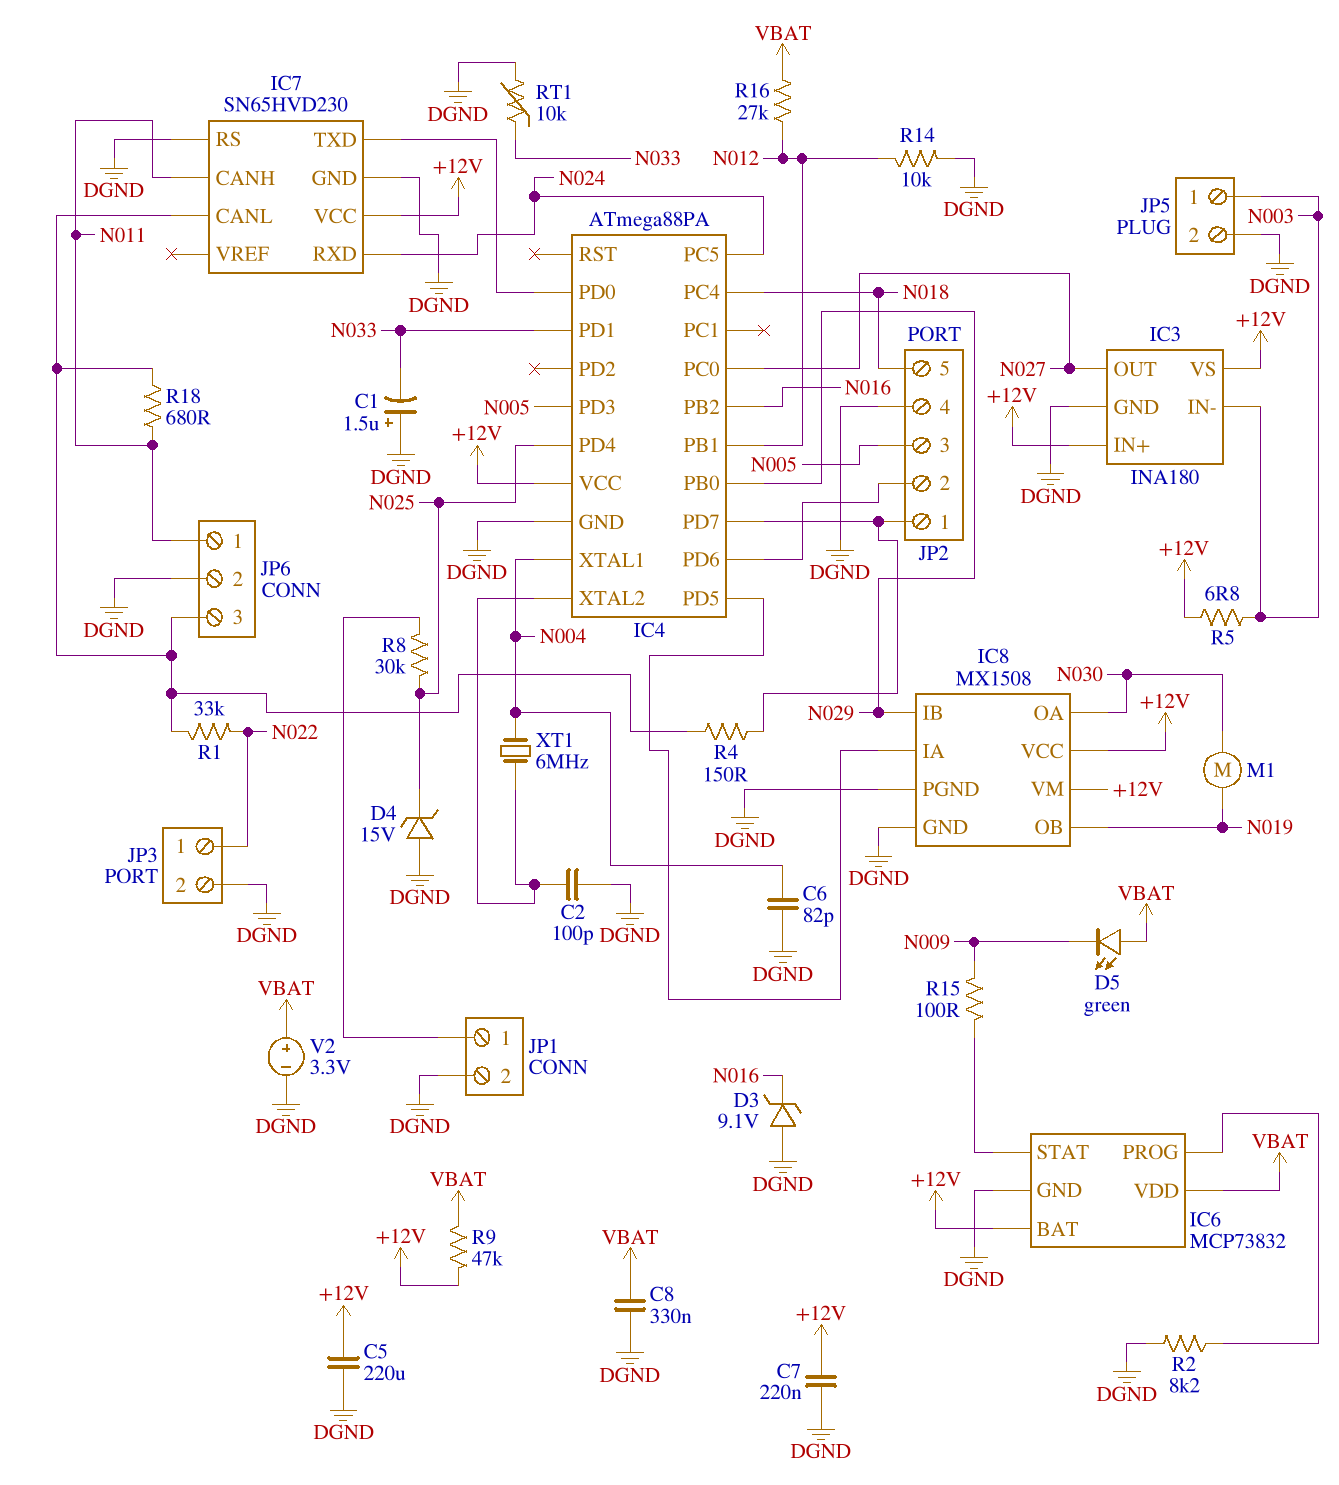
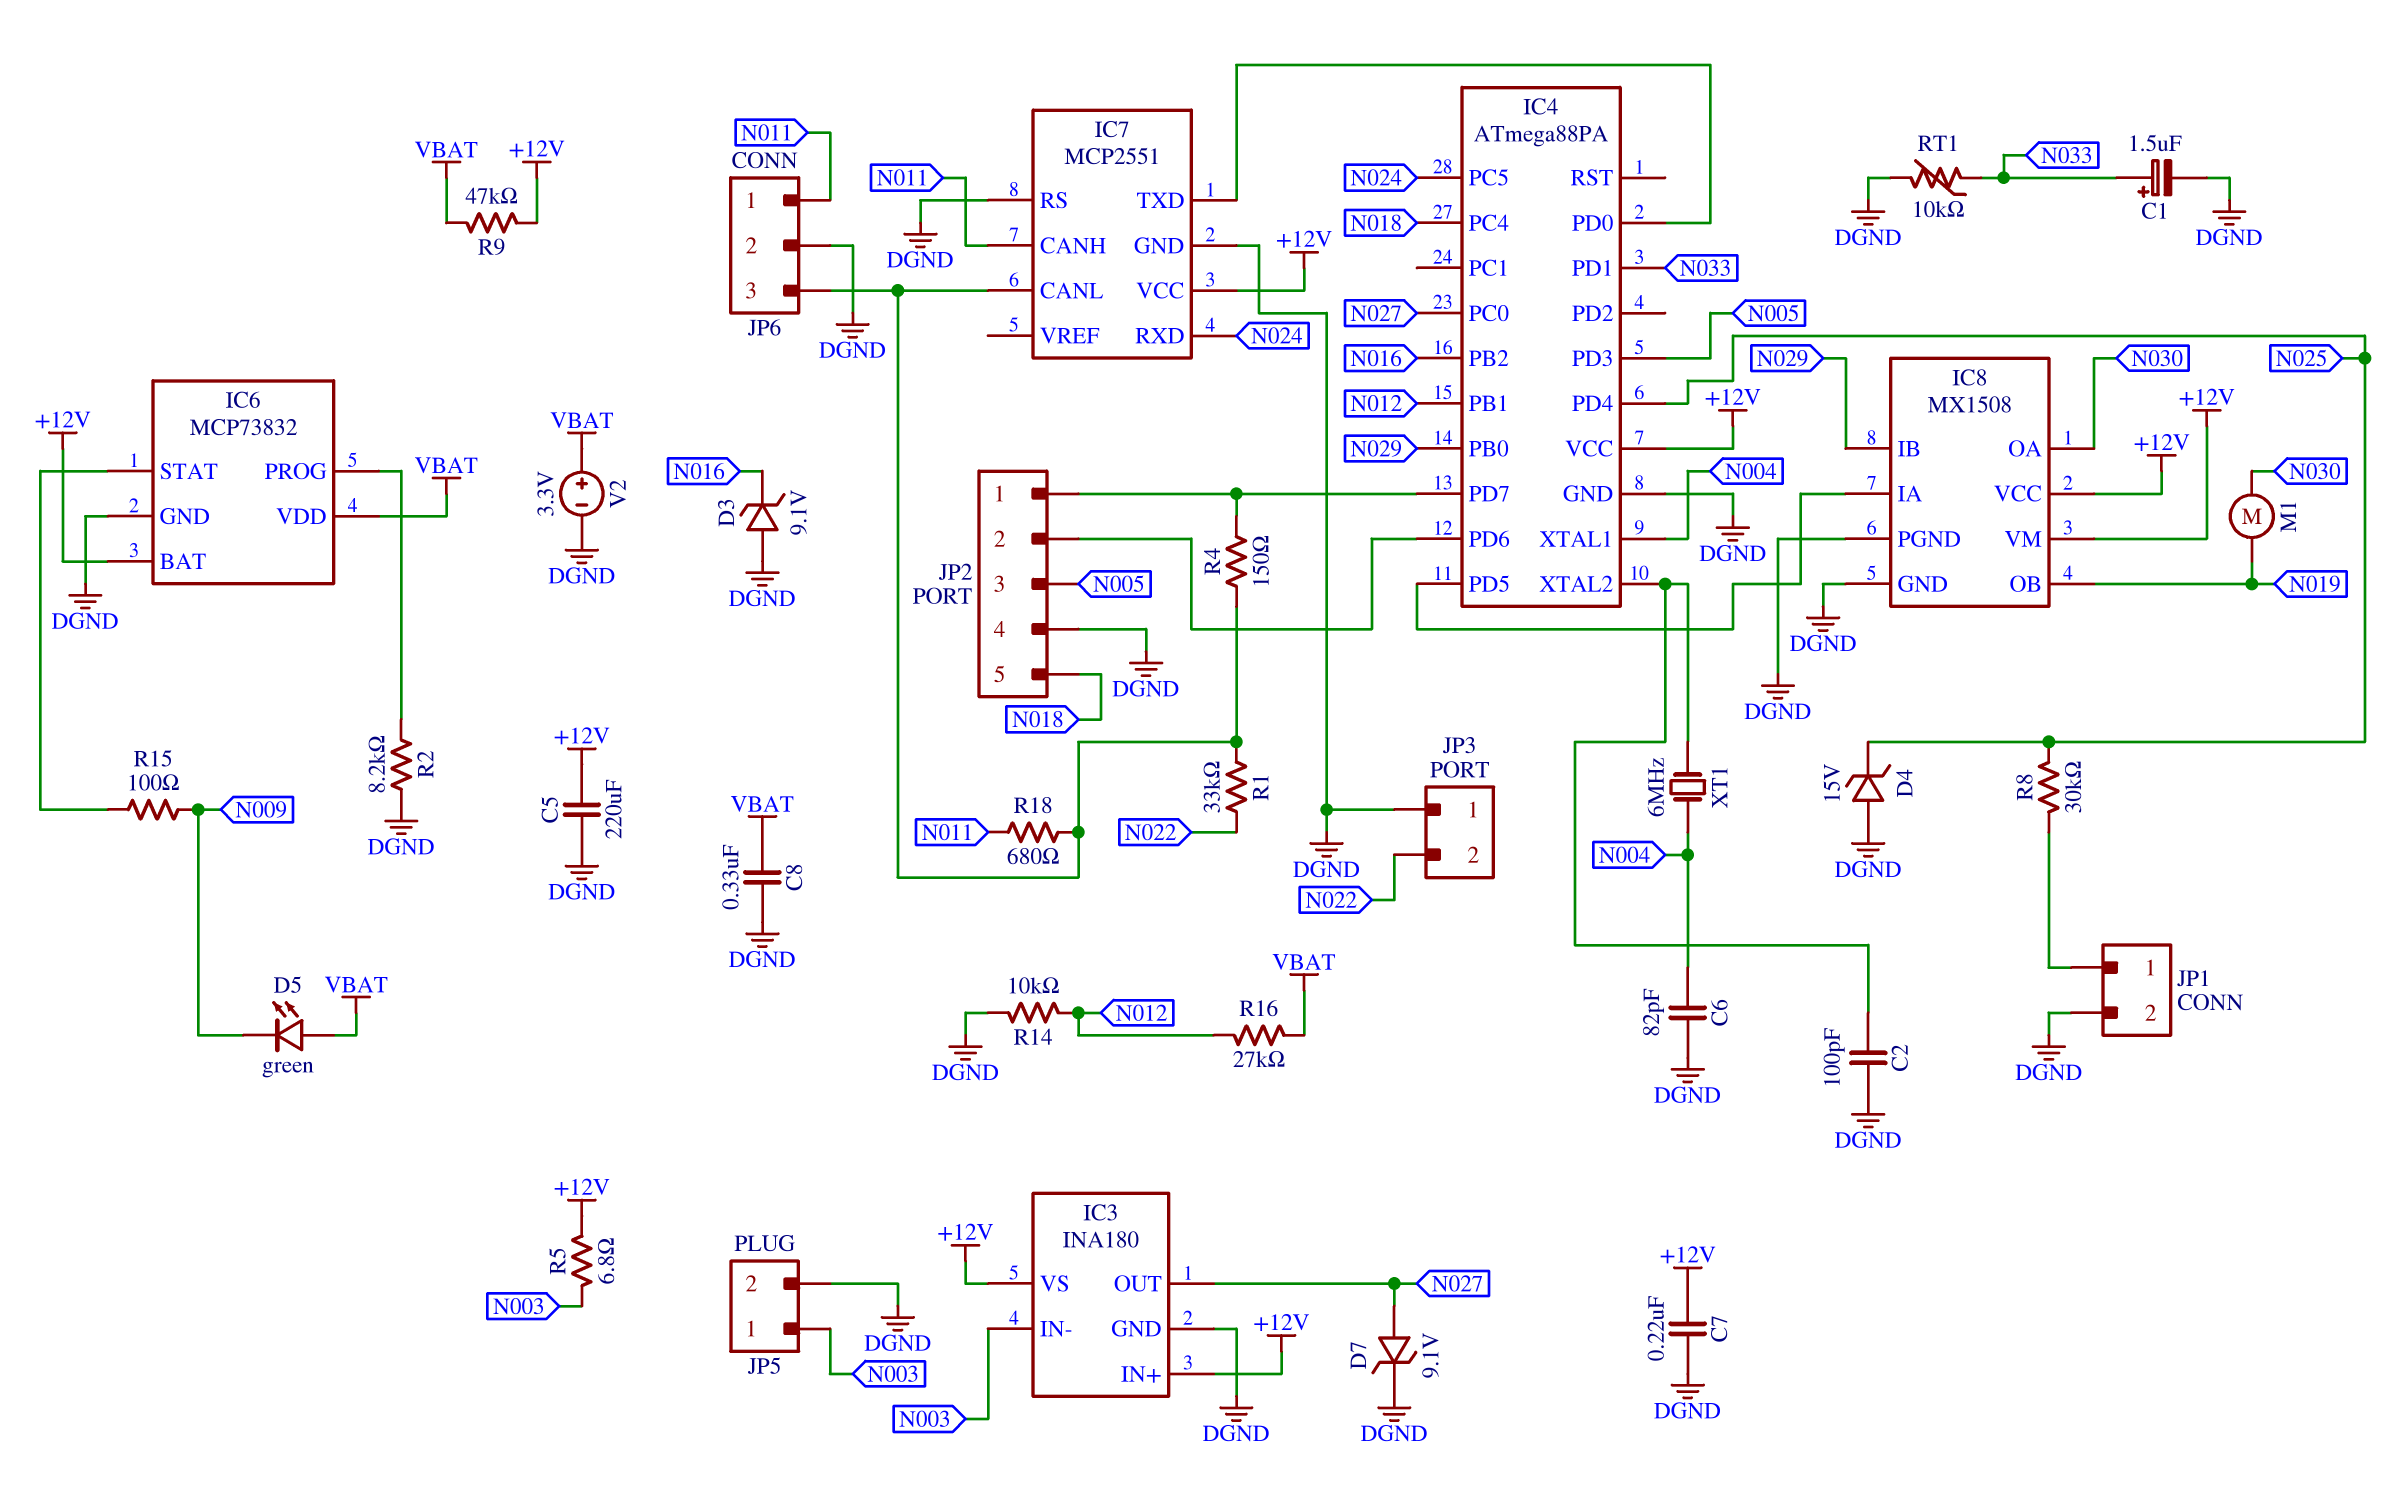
C1: 1.5uF (plus DGND, minus N033) -> 1.5uF (plus N033, minus DGND)
D7: none -> zener 9.1V (A N027, K DGND)
IC7: SN65HVD230 -> MCP2551
JP3 pin 1: N022 -> DGND
JP3 pin 2: DGND -> N022

